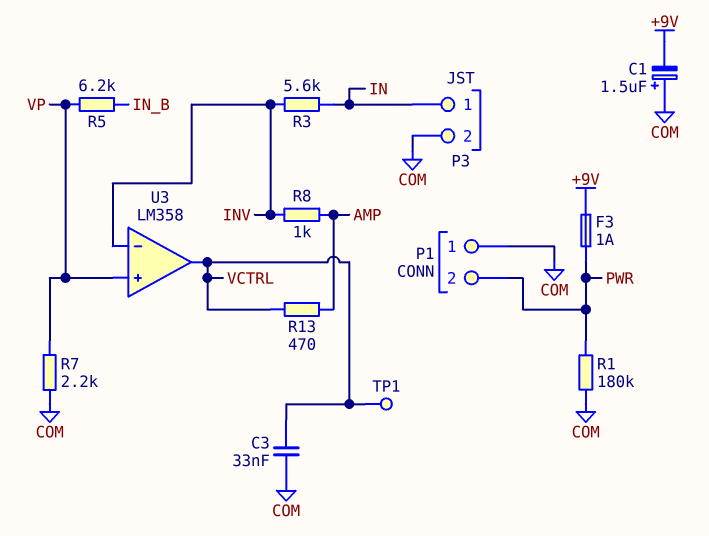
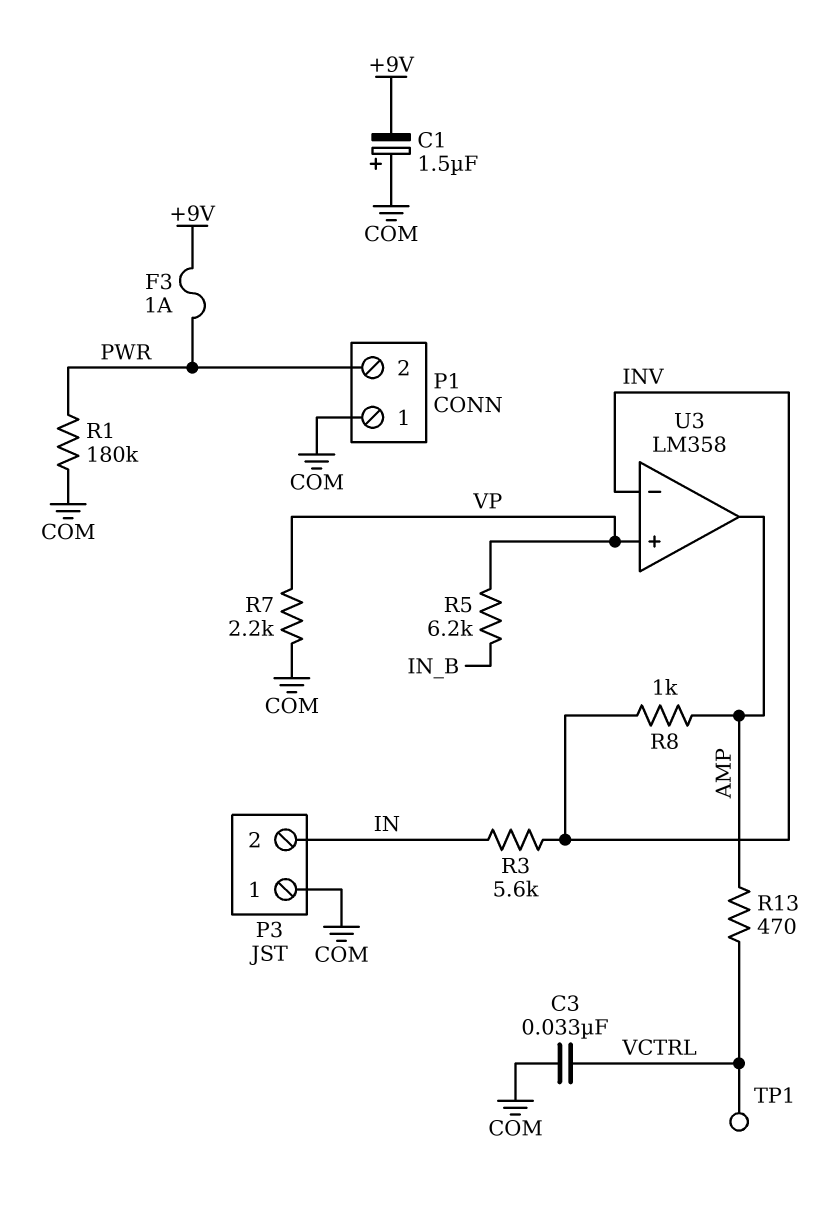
P3 pin 1: IN -> COM
P3 pin 2: COM -> IN
U3 pin out: VCTRL -> AMP

